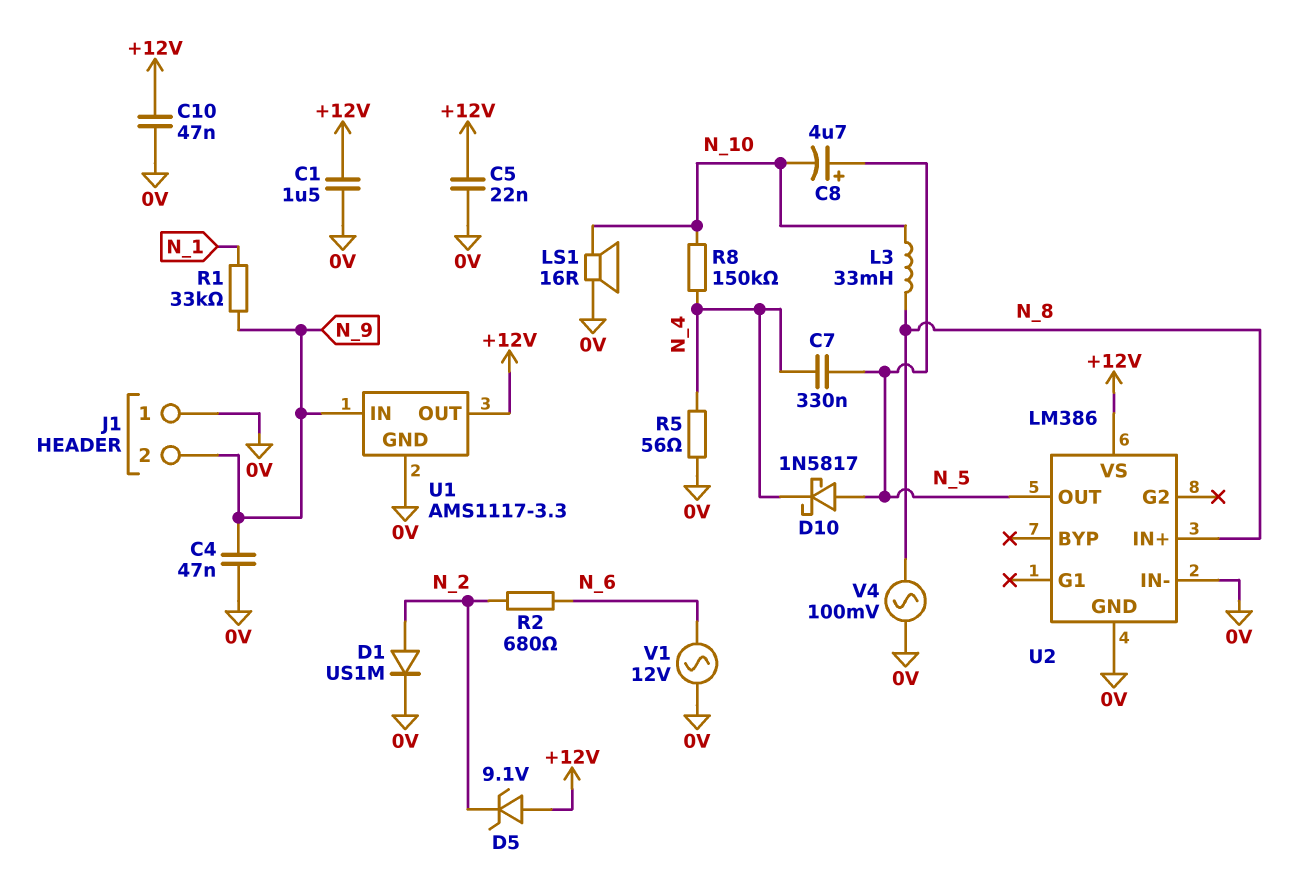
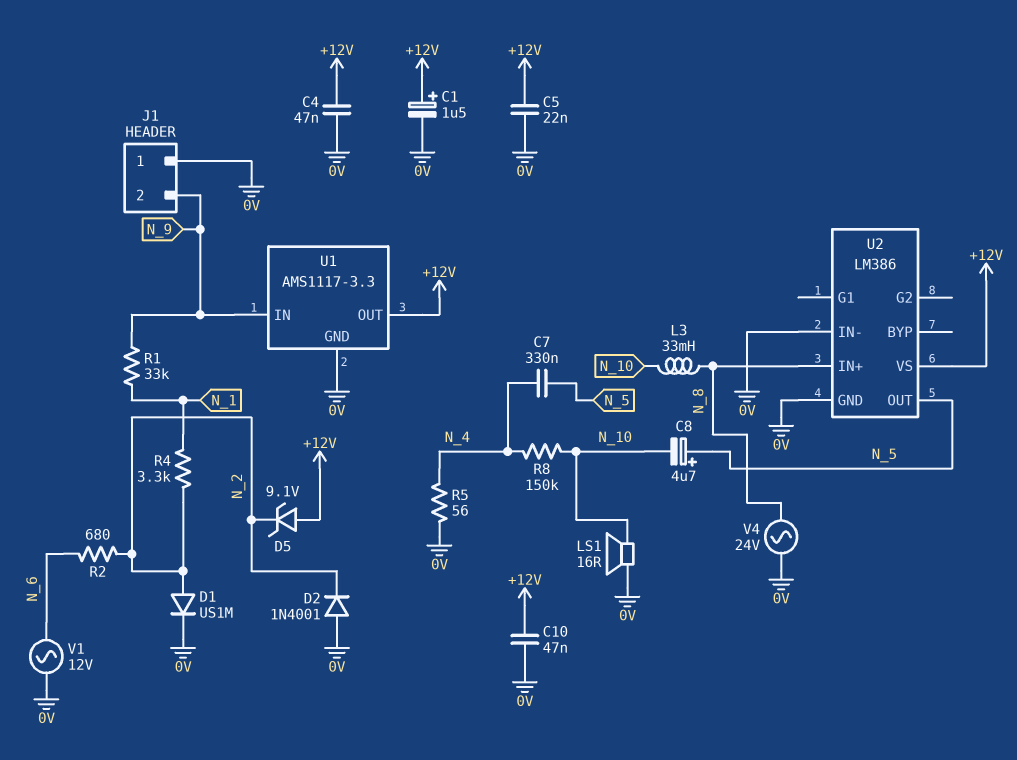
C1: 1.5uF (+12V, 0V) -> 1.5uF (plus +12V, minus 0V)
C4: 47nF (0V, N_9) -> 47nF (+12V, 0V)
D2: none -> diode 1N4001 (A 0V, K N_2)
D10: schottky 1N5817 (A N_5, K N_4) -> none
R4: none -> 3.3k (N_1, N_2)
V4: AC 100mV (0V, N_8) -> AC 24V (0V, N_8)

